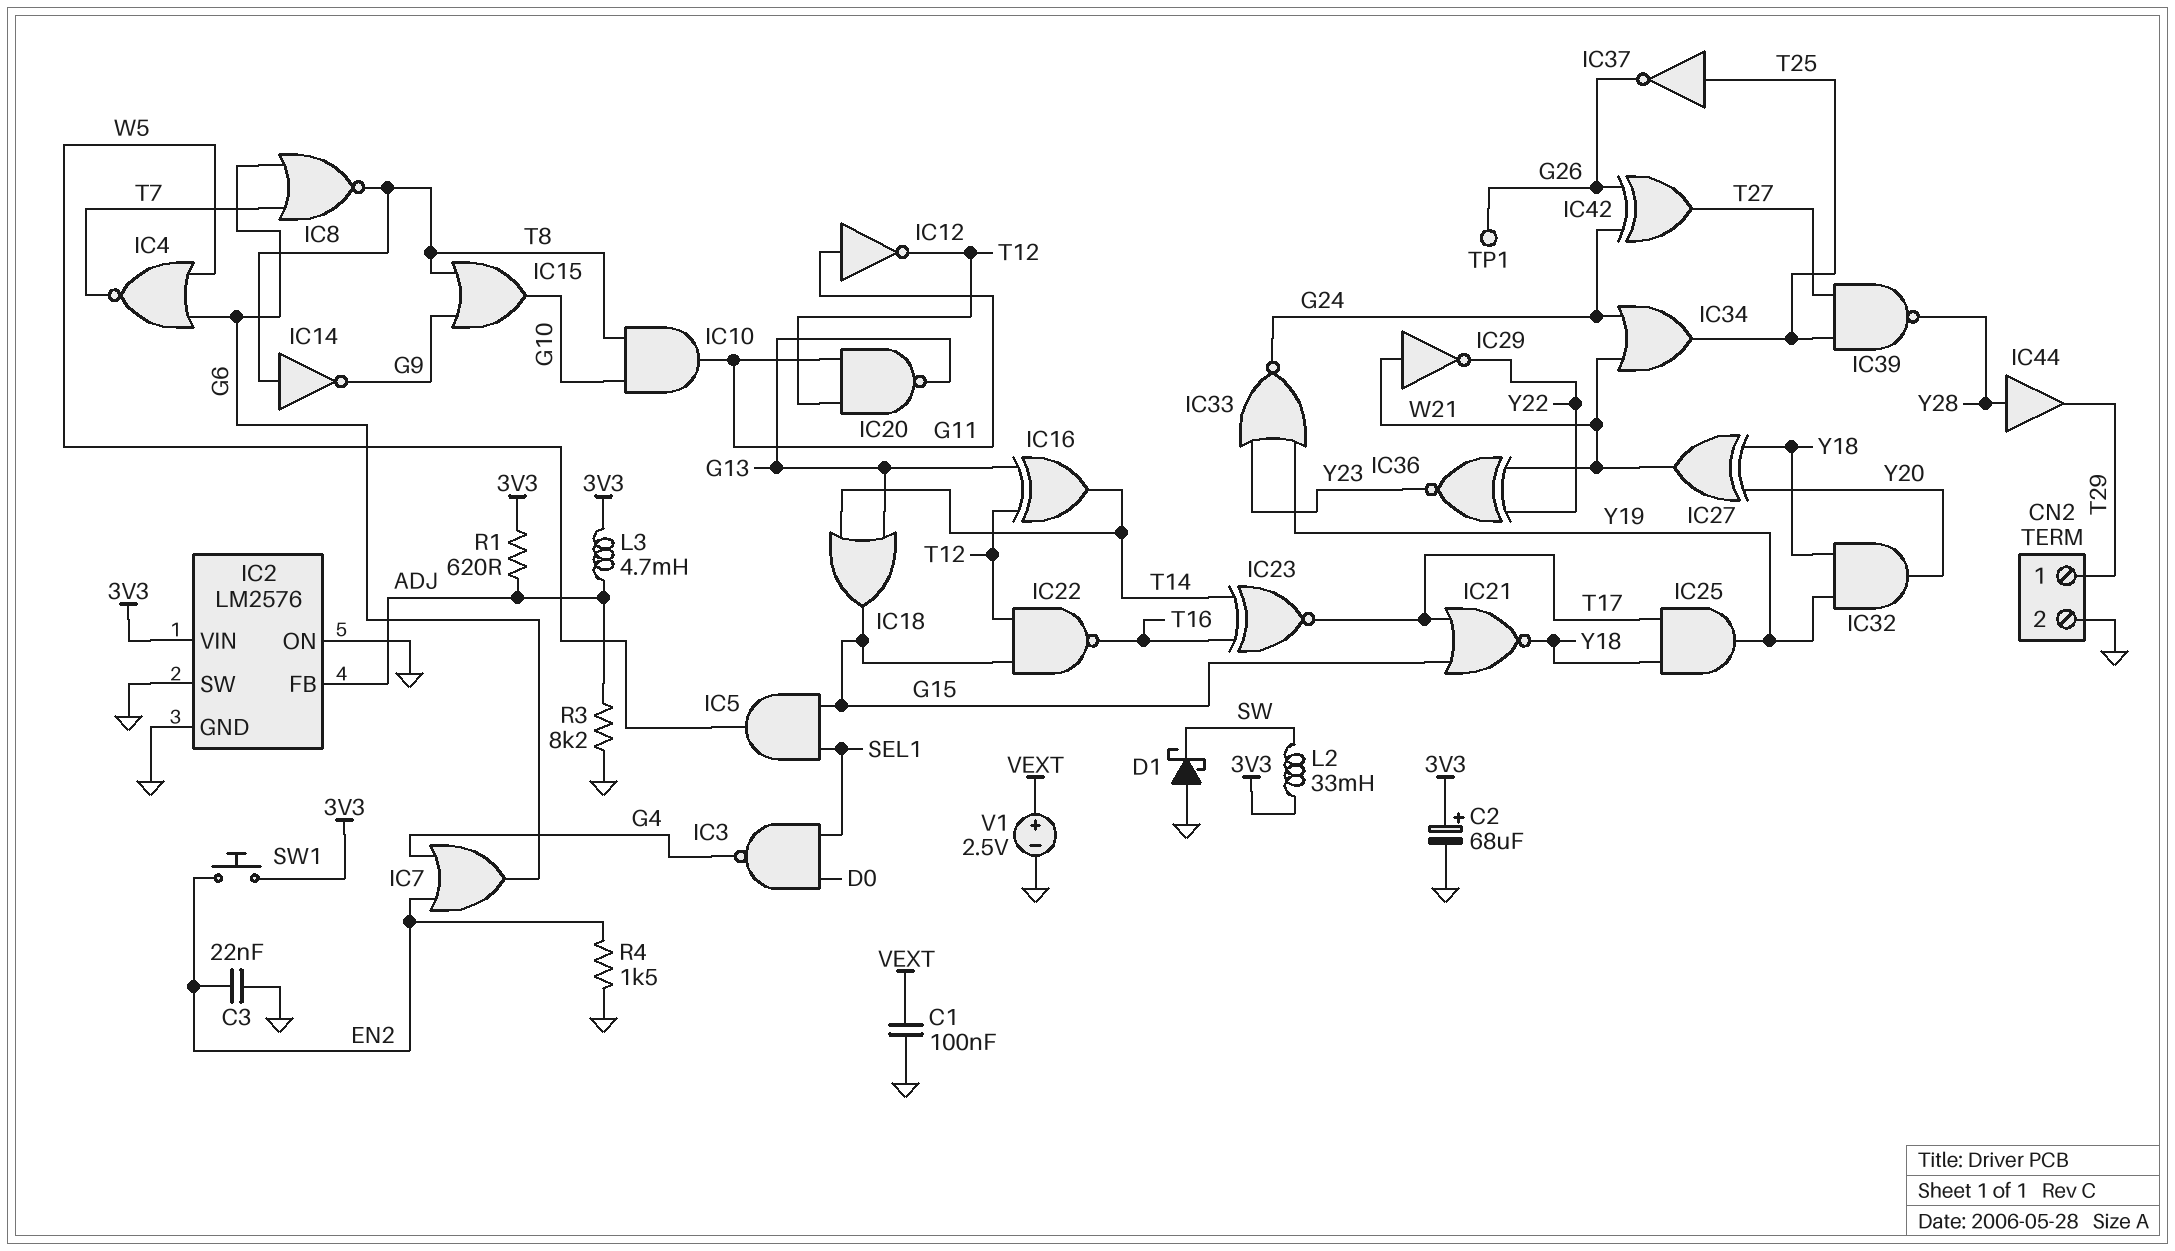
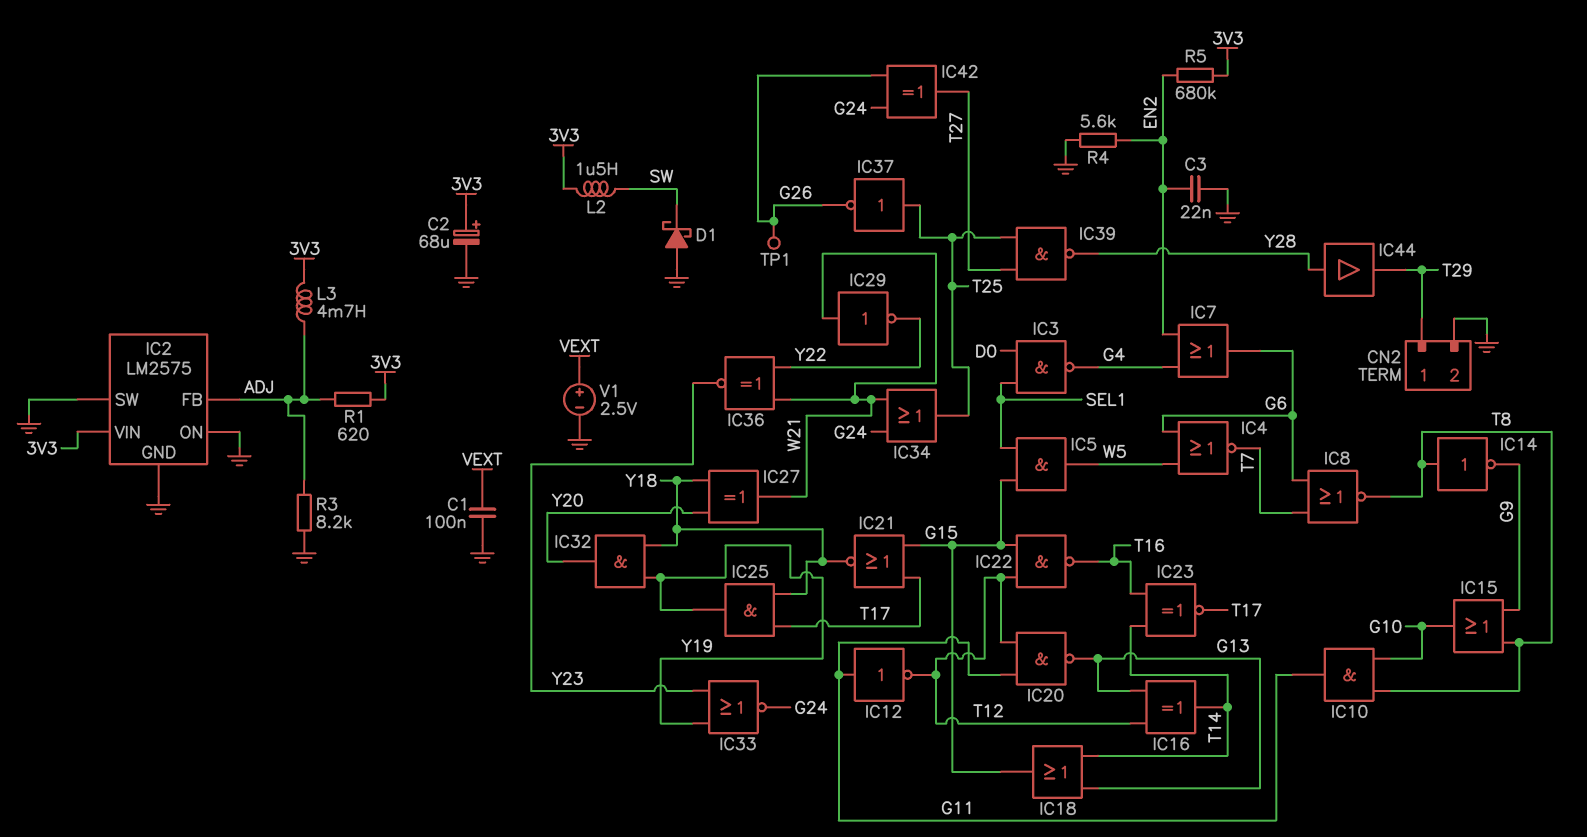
IC2: LM2576 -> LM2575
L2: 33mH (3V3, SW) -> 1.5uH (3V3, SW)
R4: 1.5k (EN2, GND) -> 5.6k (EN2, GND)
R5: none -> 680k (3V3, EN2)
SW1: button (3V3, EN2) -> none

